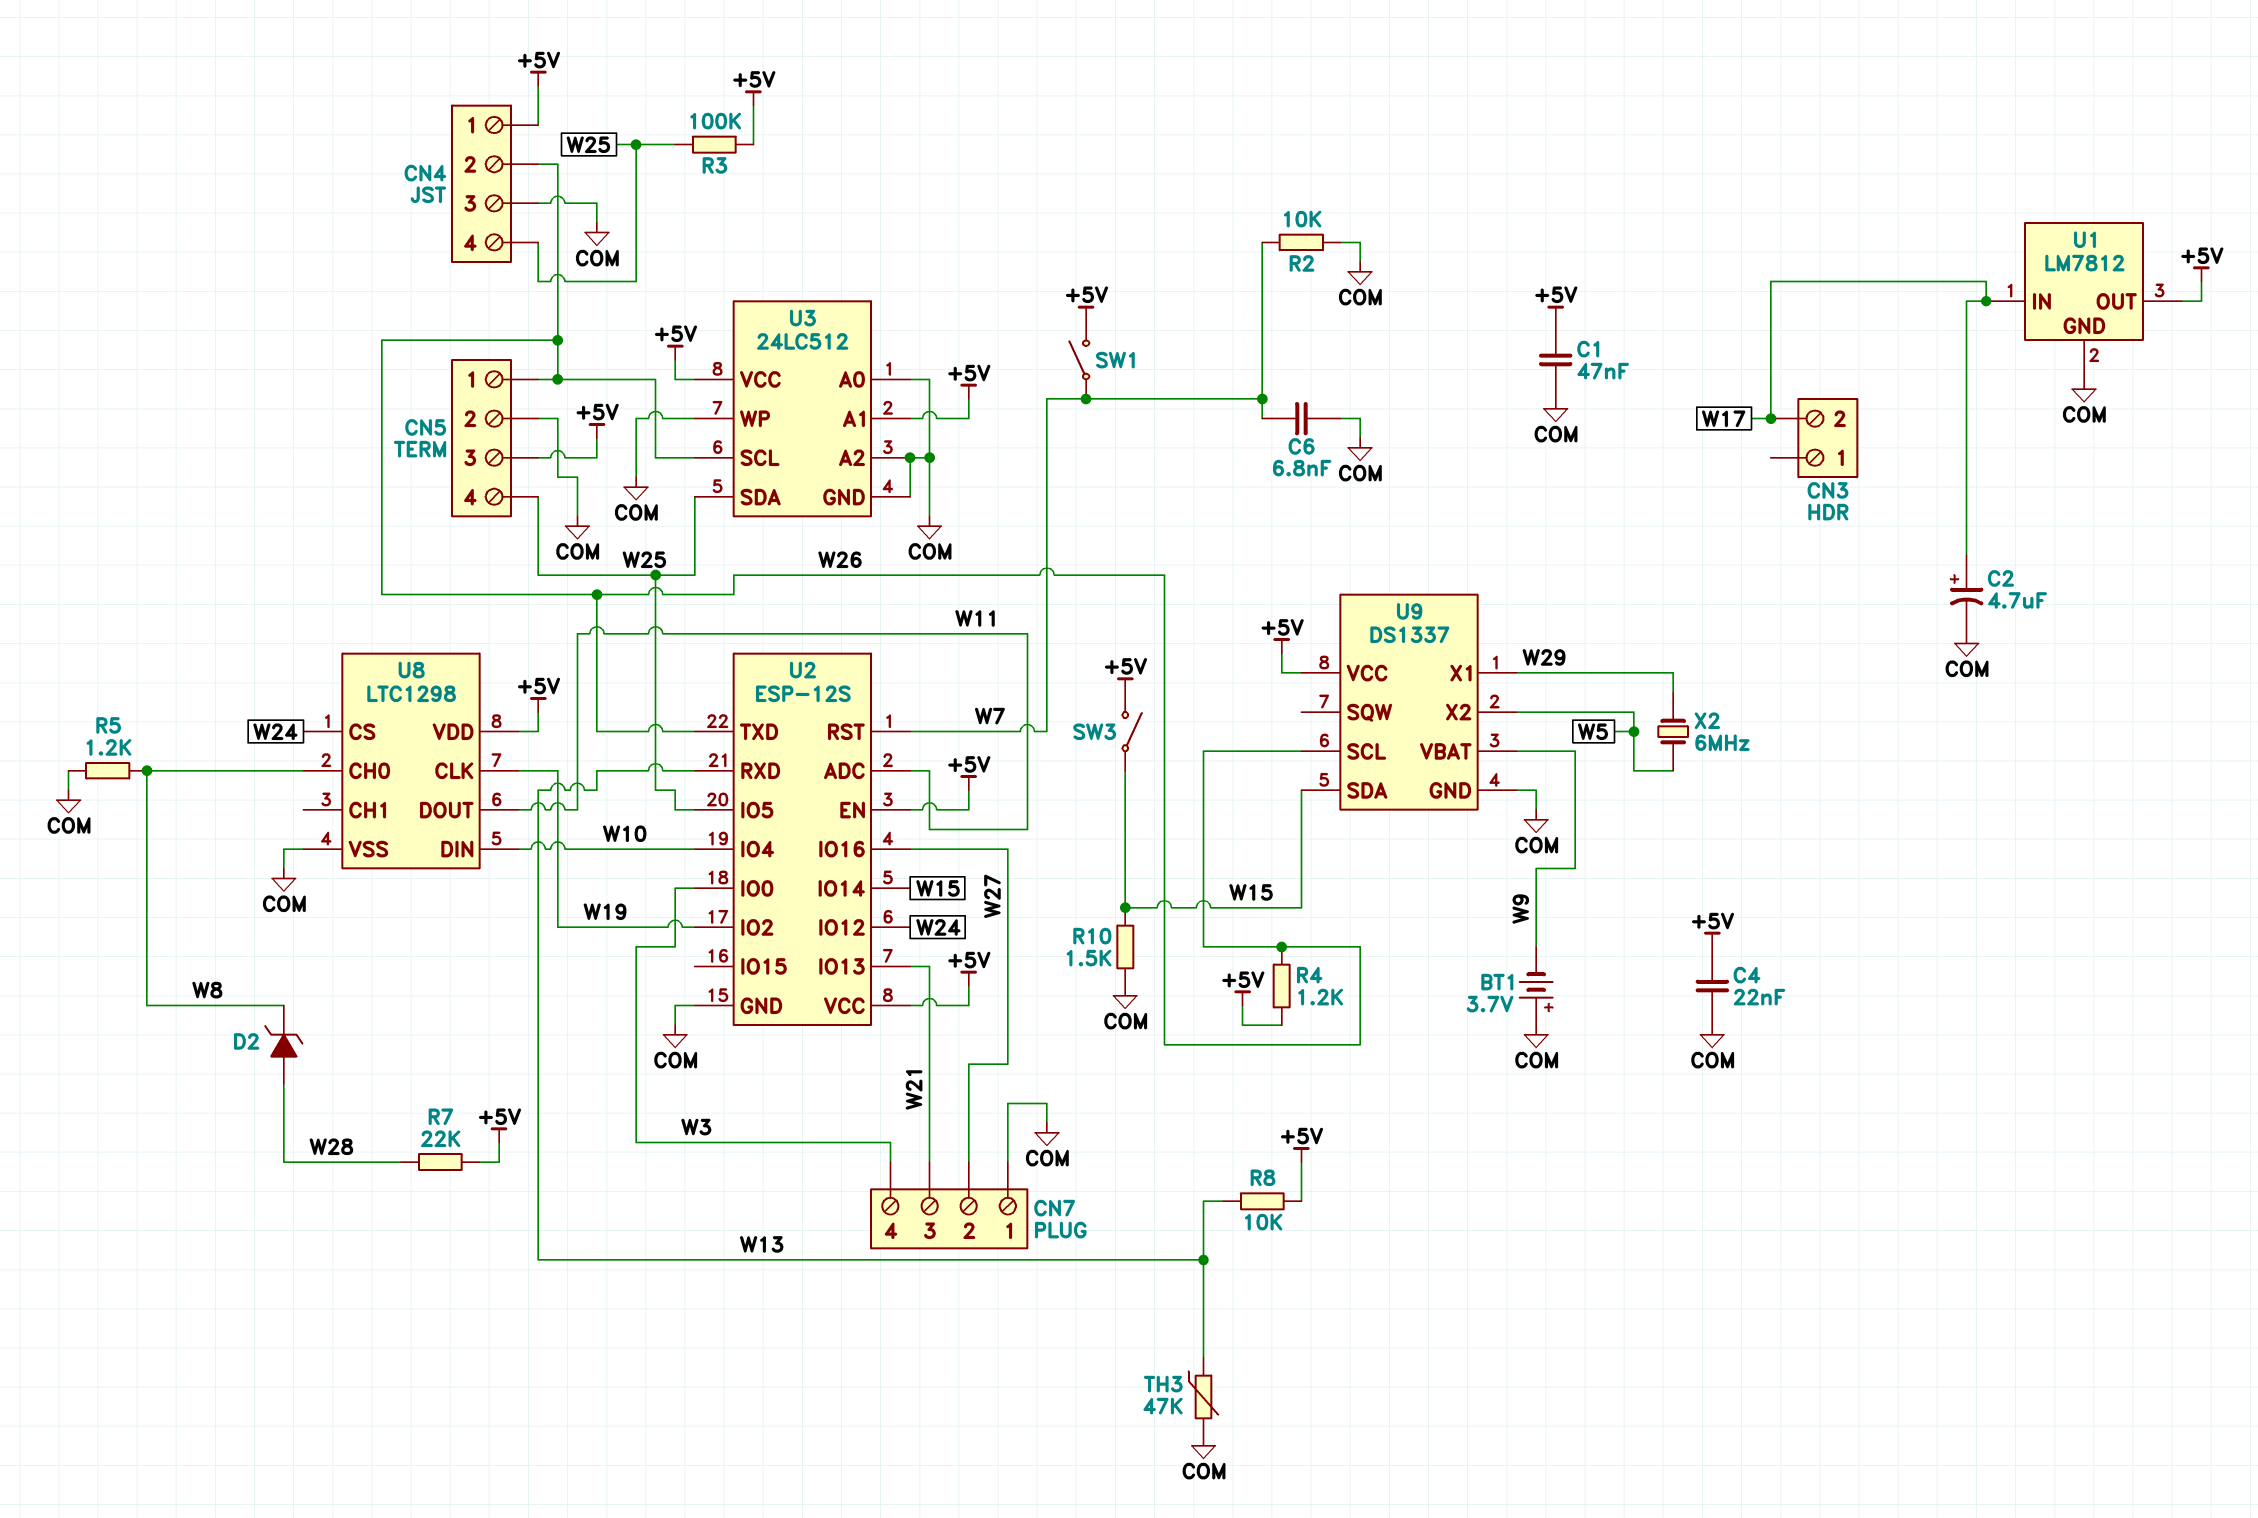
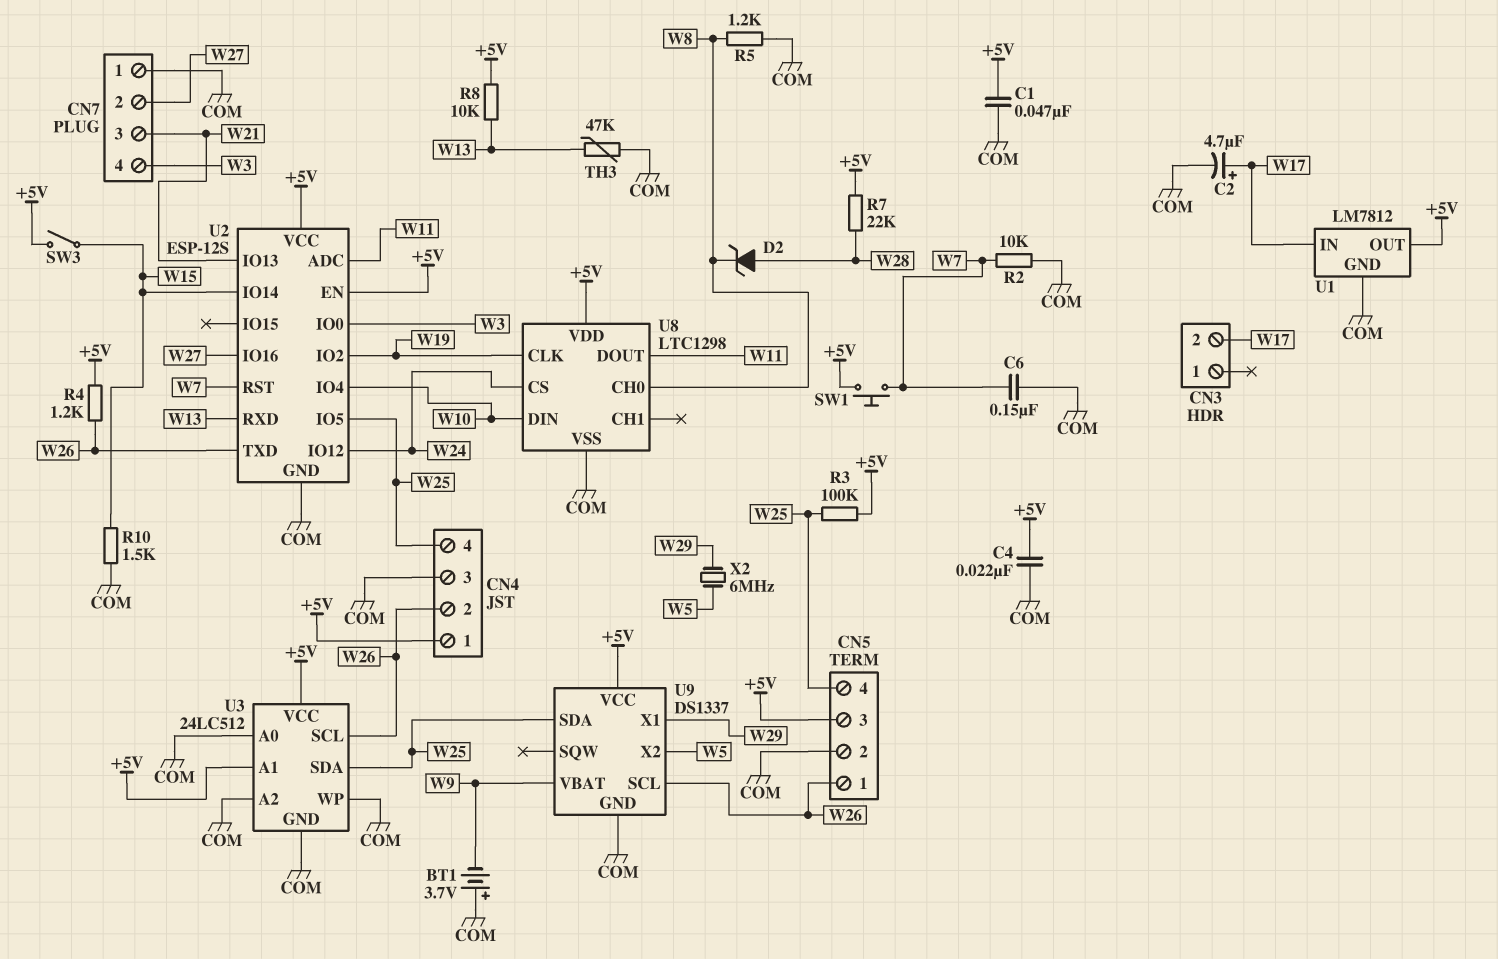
C6: 6.8nF (COM, W7) -> 150nF (COM, W7)
SW1: switch (+5V, W7) -> button (+5V, W7)
U9 pin SDA: W15 -> W25

